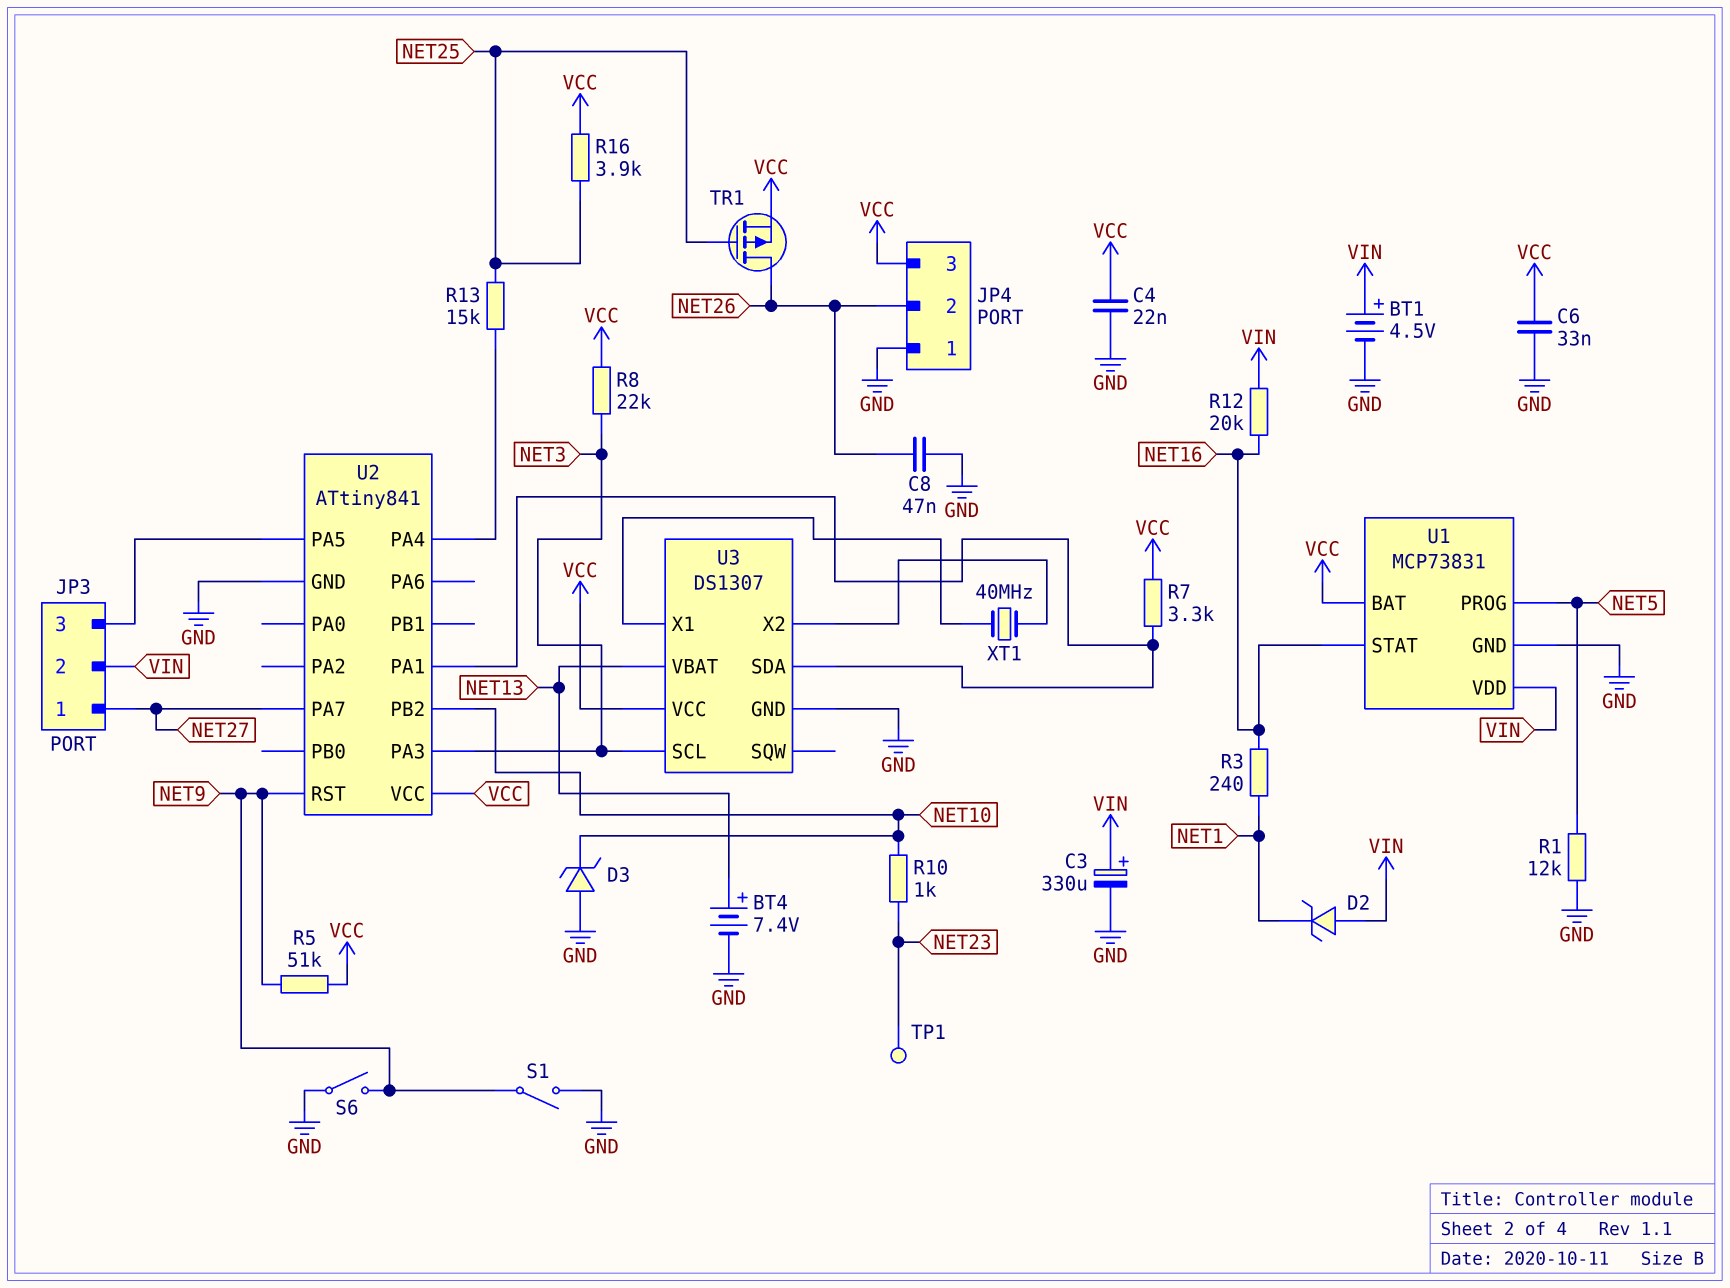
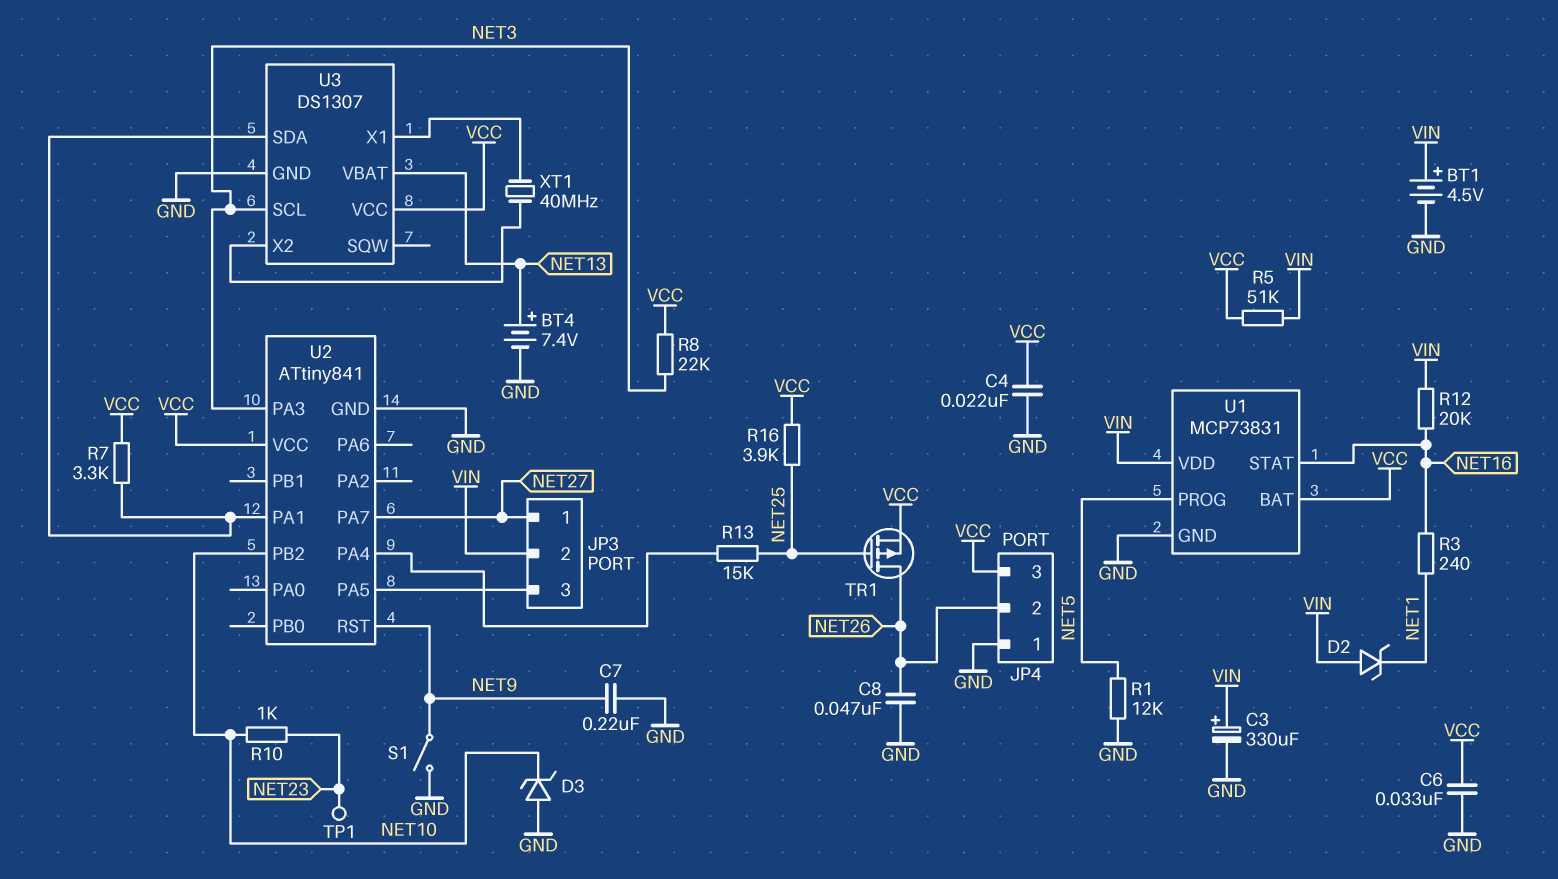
C7: none -> 220nF (GND, NET9)
R5: 51k (NET9, VCC) -> 51k (VCC, VIN)
S6: switch (GND, NET9) -> none

